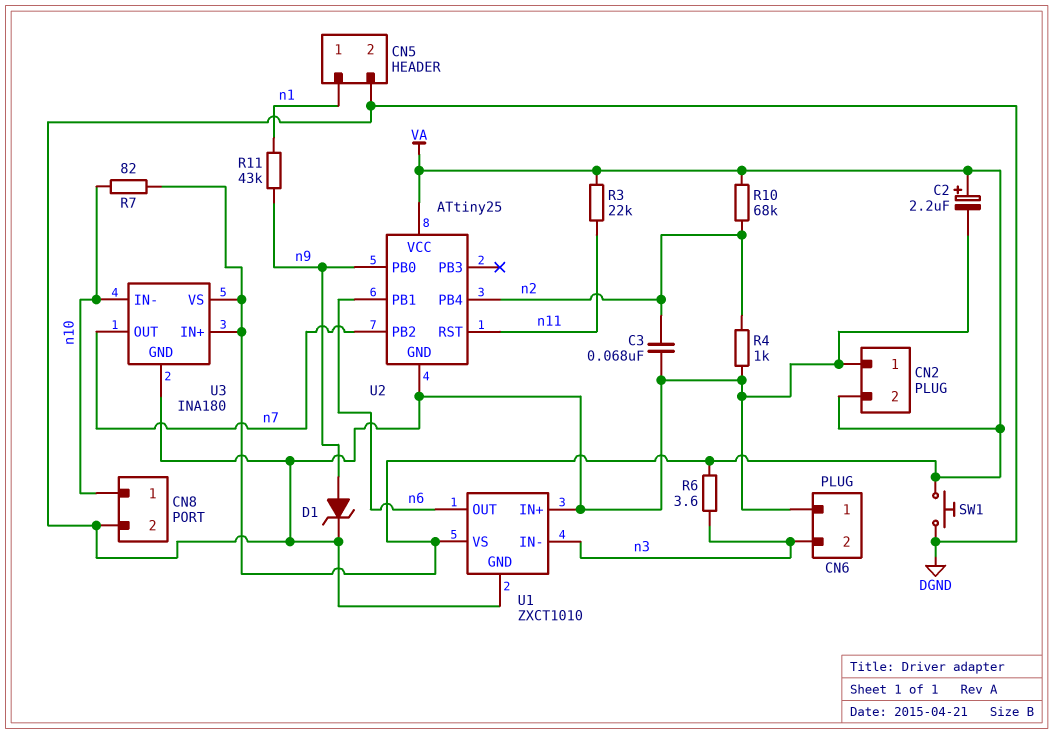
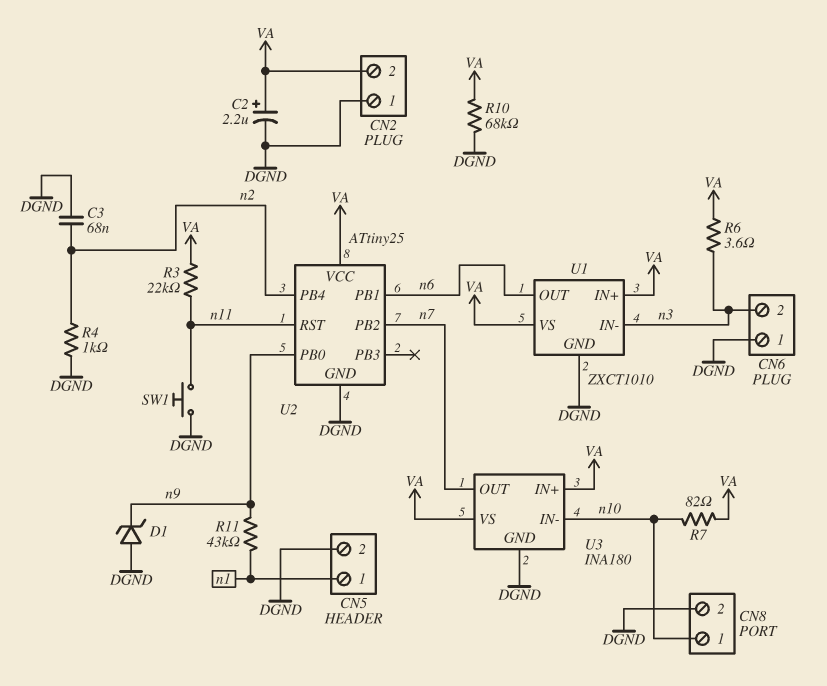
D1: zener (A n9, K DGND) -> zener (A DGND, K n9)
R10: 68k (VA, n2) -> 68k (DGND, VA)
SW1: button (DGND, VA) -> button (DGND, n11)
U1 pin IN+: DGND -> VA

